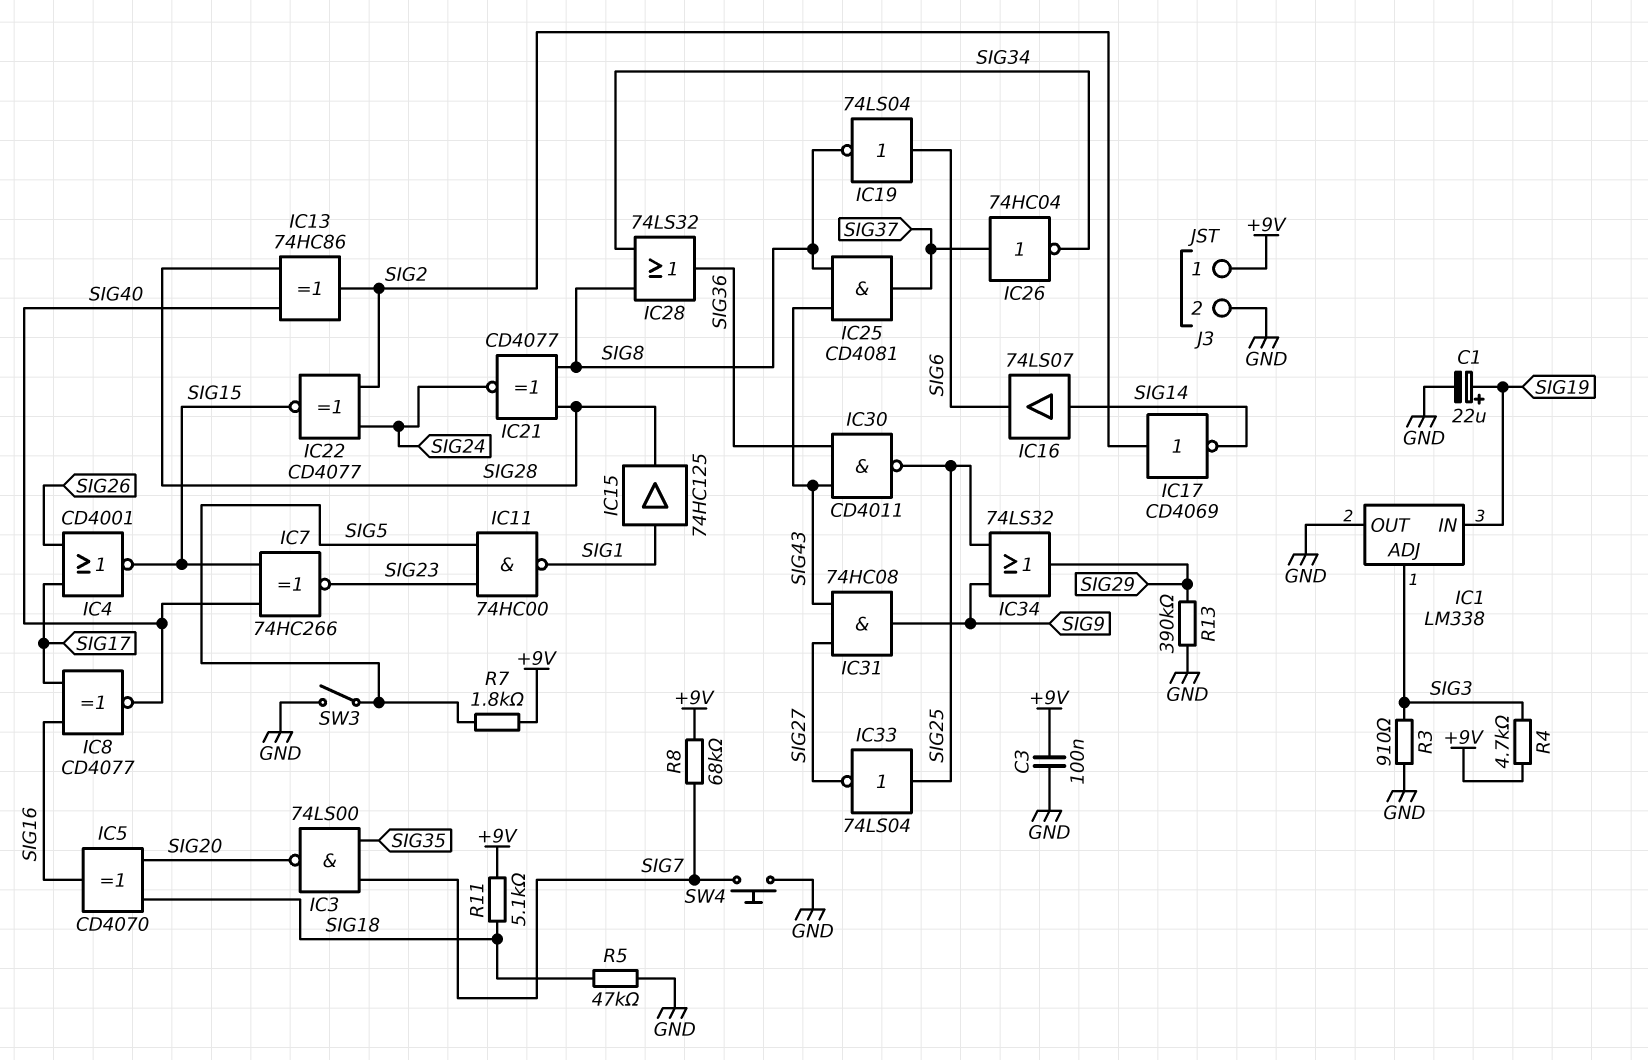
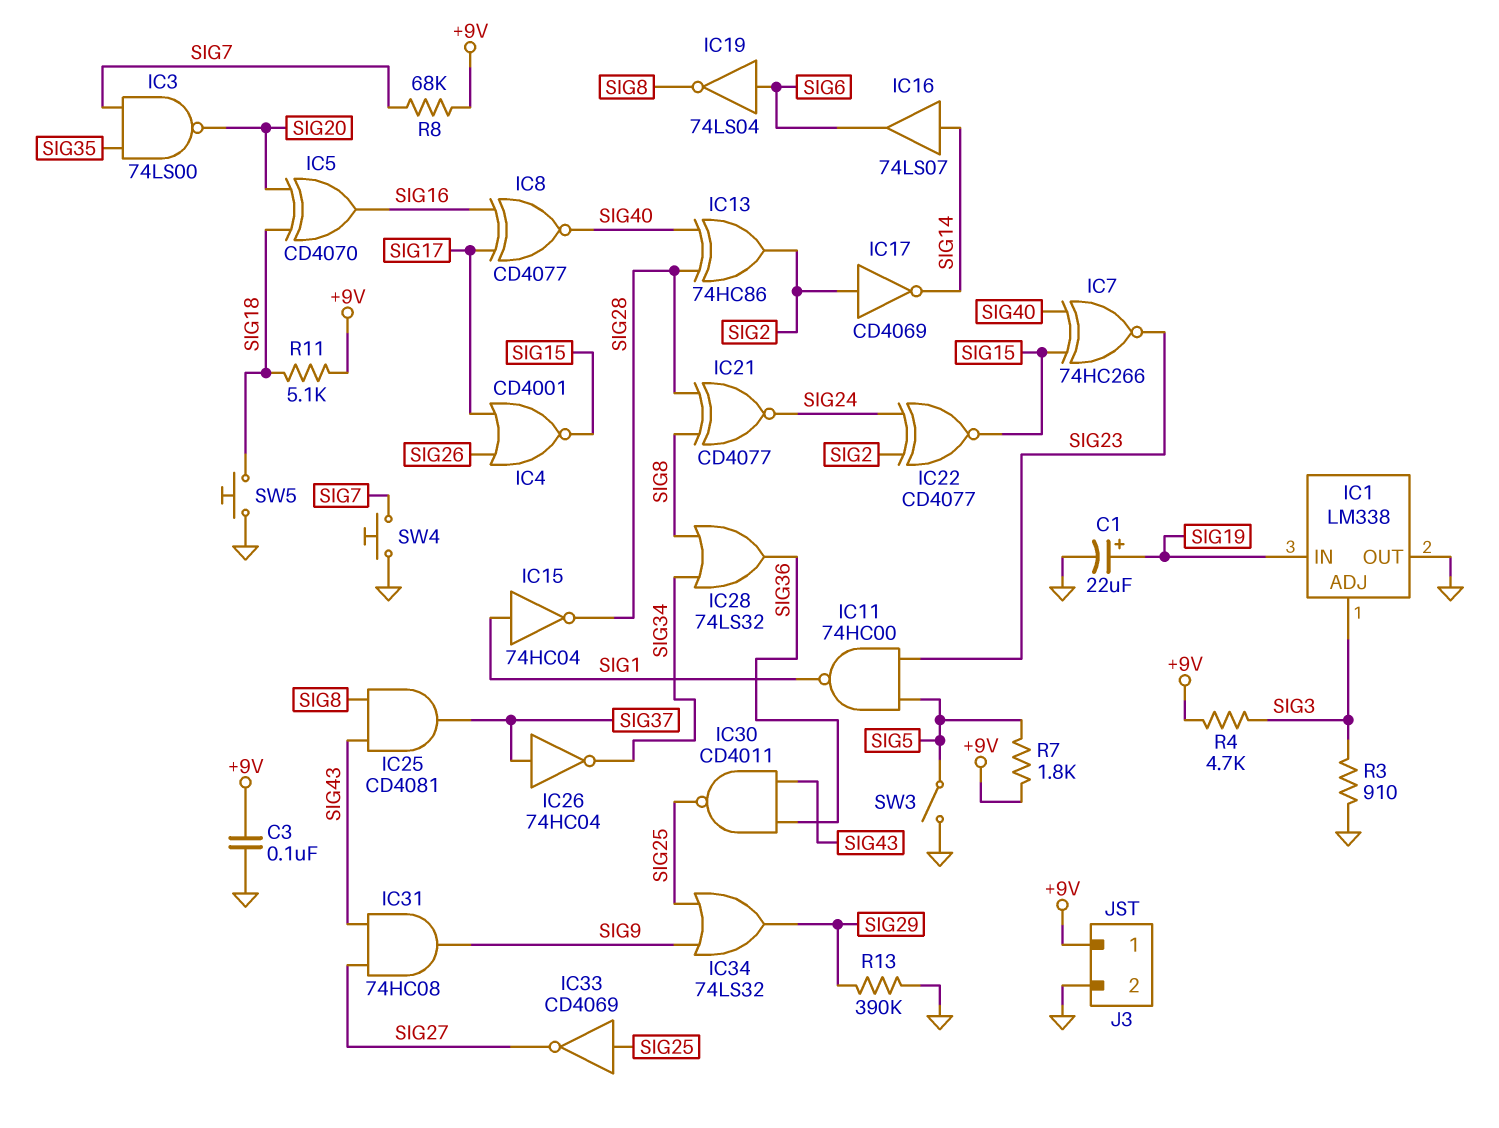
IC15: buffer 74HC125 (in SIG1, out SIG28) -> NOT 74HC04 (in SIG1, out SIG28)
IC33: NOT 74LS04 (in SIG25, out SIG27) -> NOT CD4069 (in SIG25, out SIG27)
R5: 47k (GND, SIG18) -> none
SW5: none -> button (GND, SIG18)

